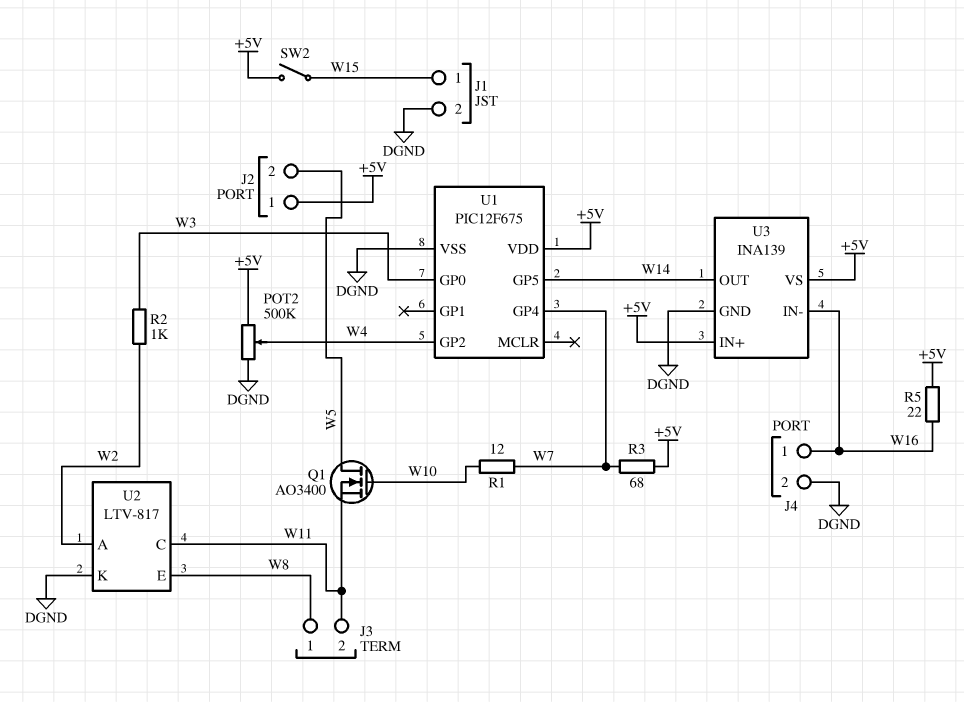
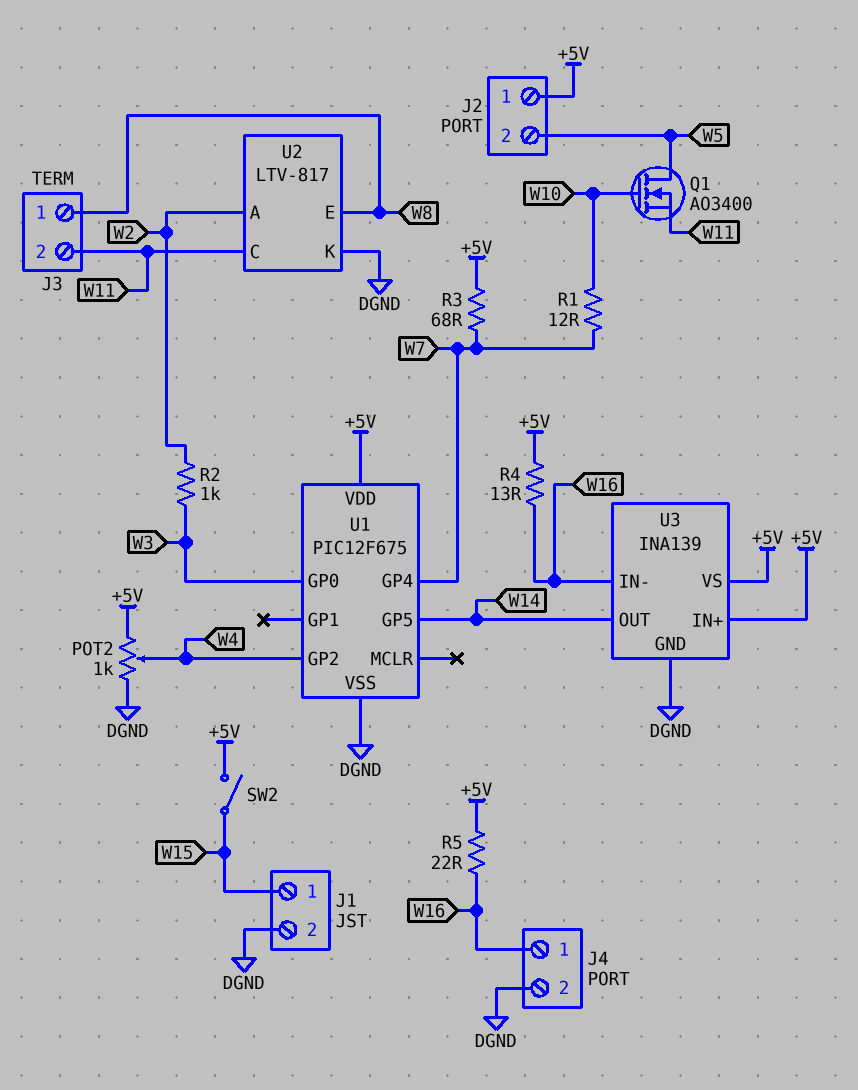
POT2: 500k (+5V, DGND, wiper W4) -> 1k (+5V, DGND, wiper W4)
R4: none -> 13 (+5V, W16)

